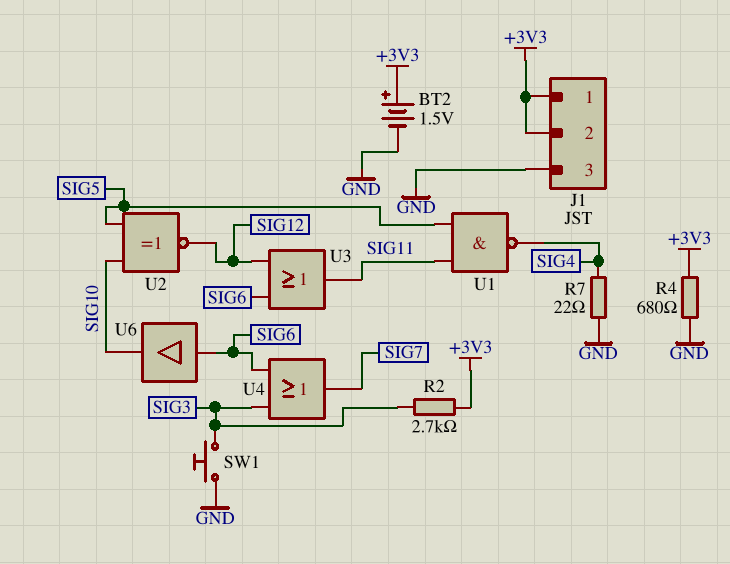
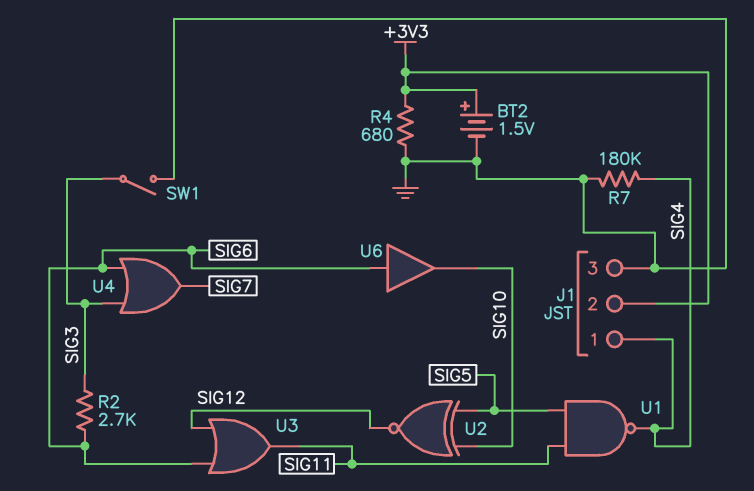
J1 pin 1: +3V3 -> SIG4
R2: 2.7k (+3V3, SIG3) -> 2.7k (SIG3, SIG6)
R7: 22 (GND, SIG4) -> 180k (GND, SIG4)
SW1: button (GND, SIG3) -> switch (GND, SIG3)

